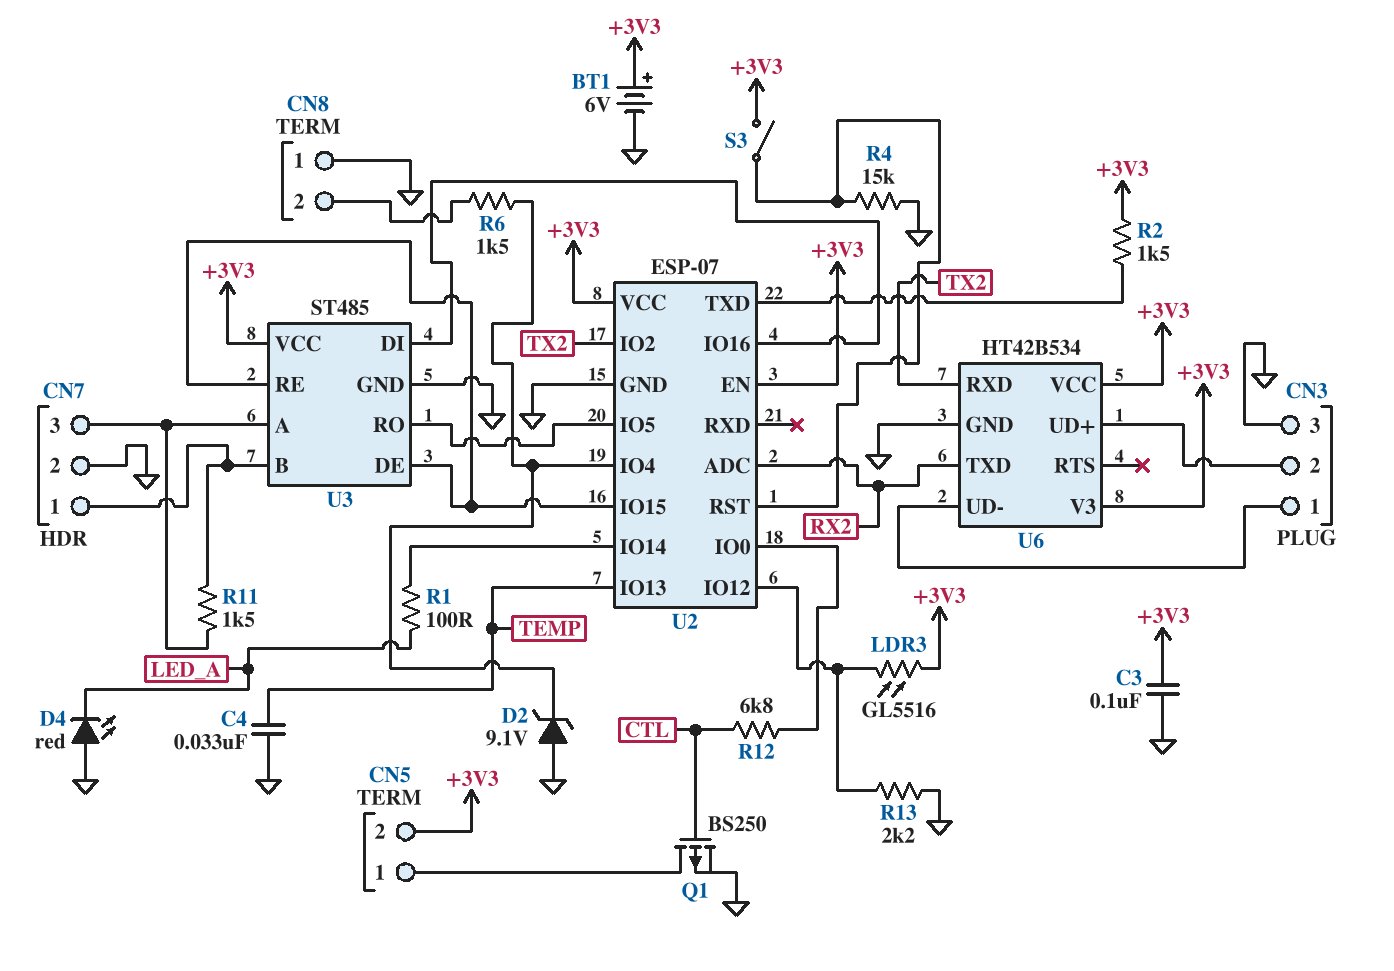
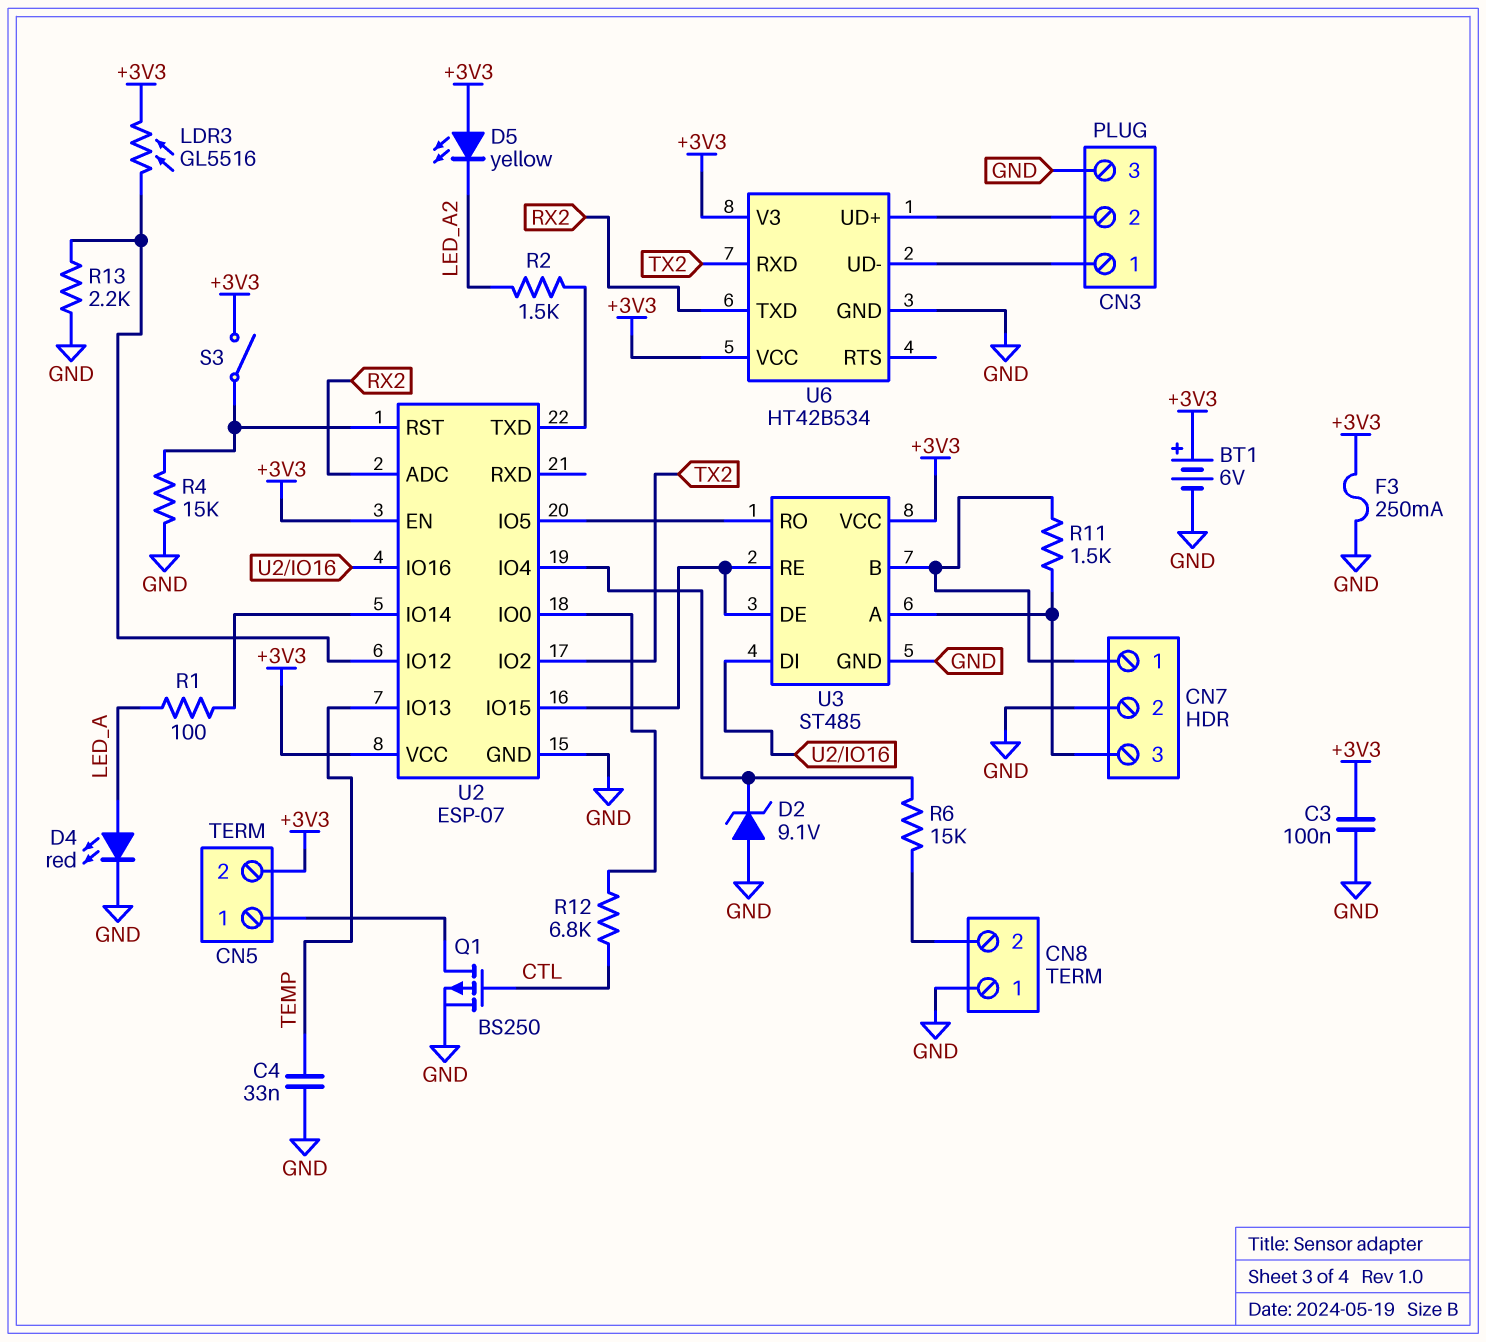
D4: LED red (A GND, K LED_A) -> LED red (A LED_A, K GND)
D5: none -> LED yellow (A +3V3, K LED_A2)
F3: none -> 250mA (+3V3, GND)
R2: 1.5k (+3V3, U2/TXD) -> 1.5k (LED_A2, U2/TXD)
R6: 1.5k (CN8/2, U2/IO4) -> 15k (CN8/2, U2/IO4)

